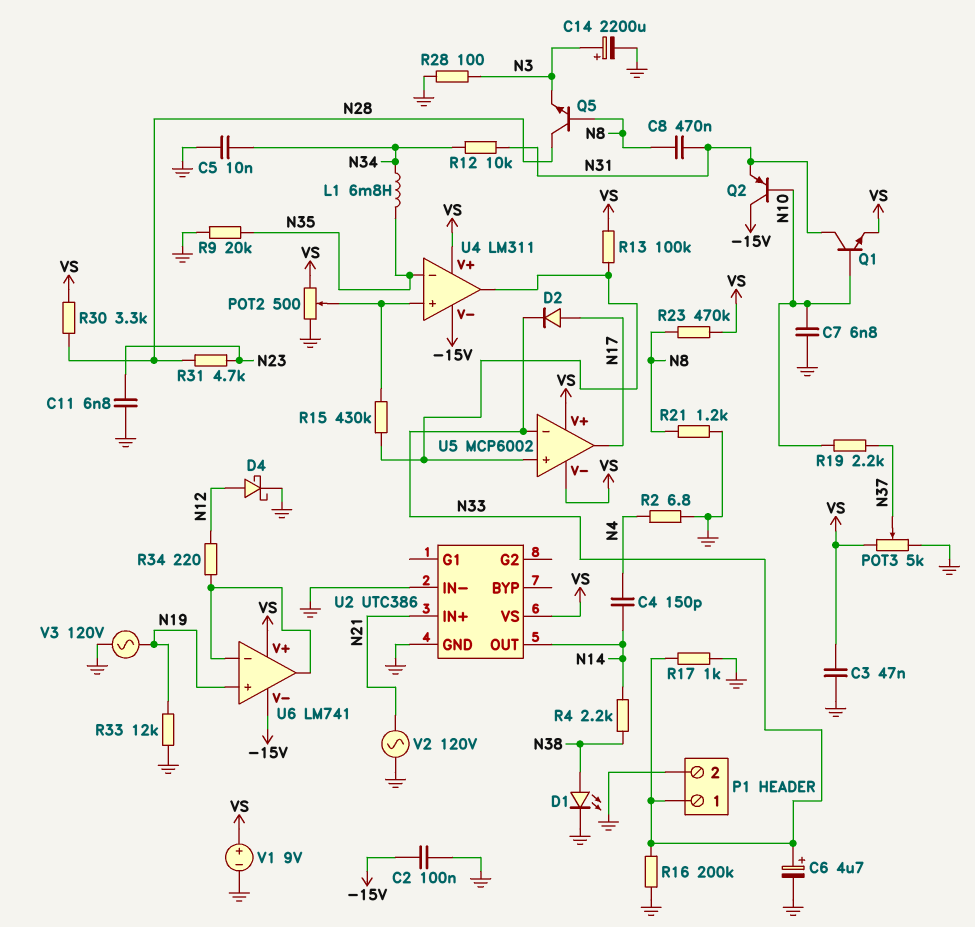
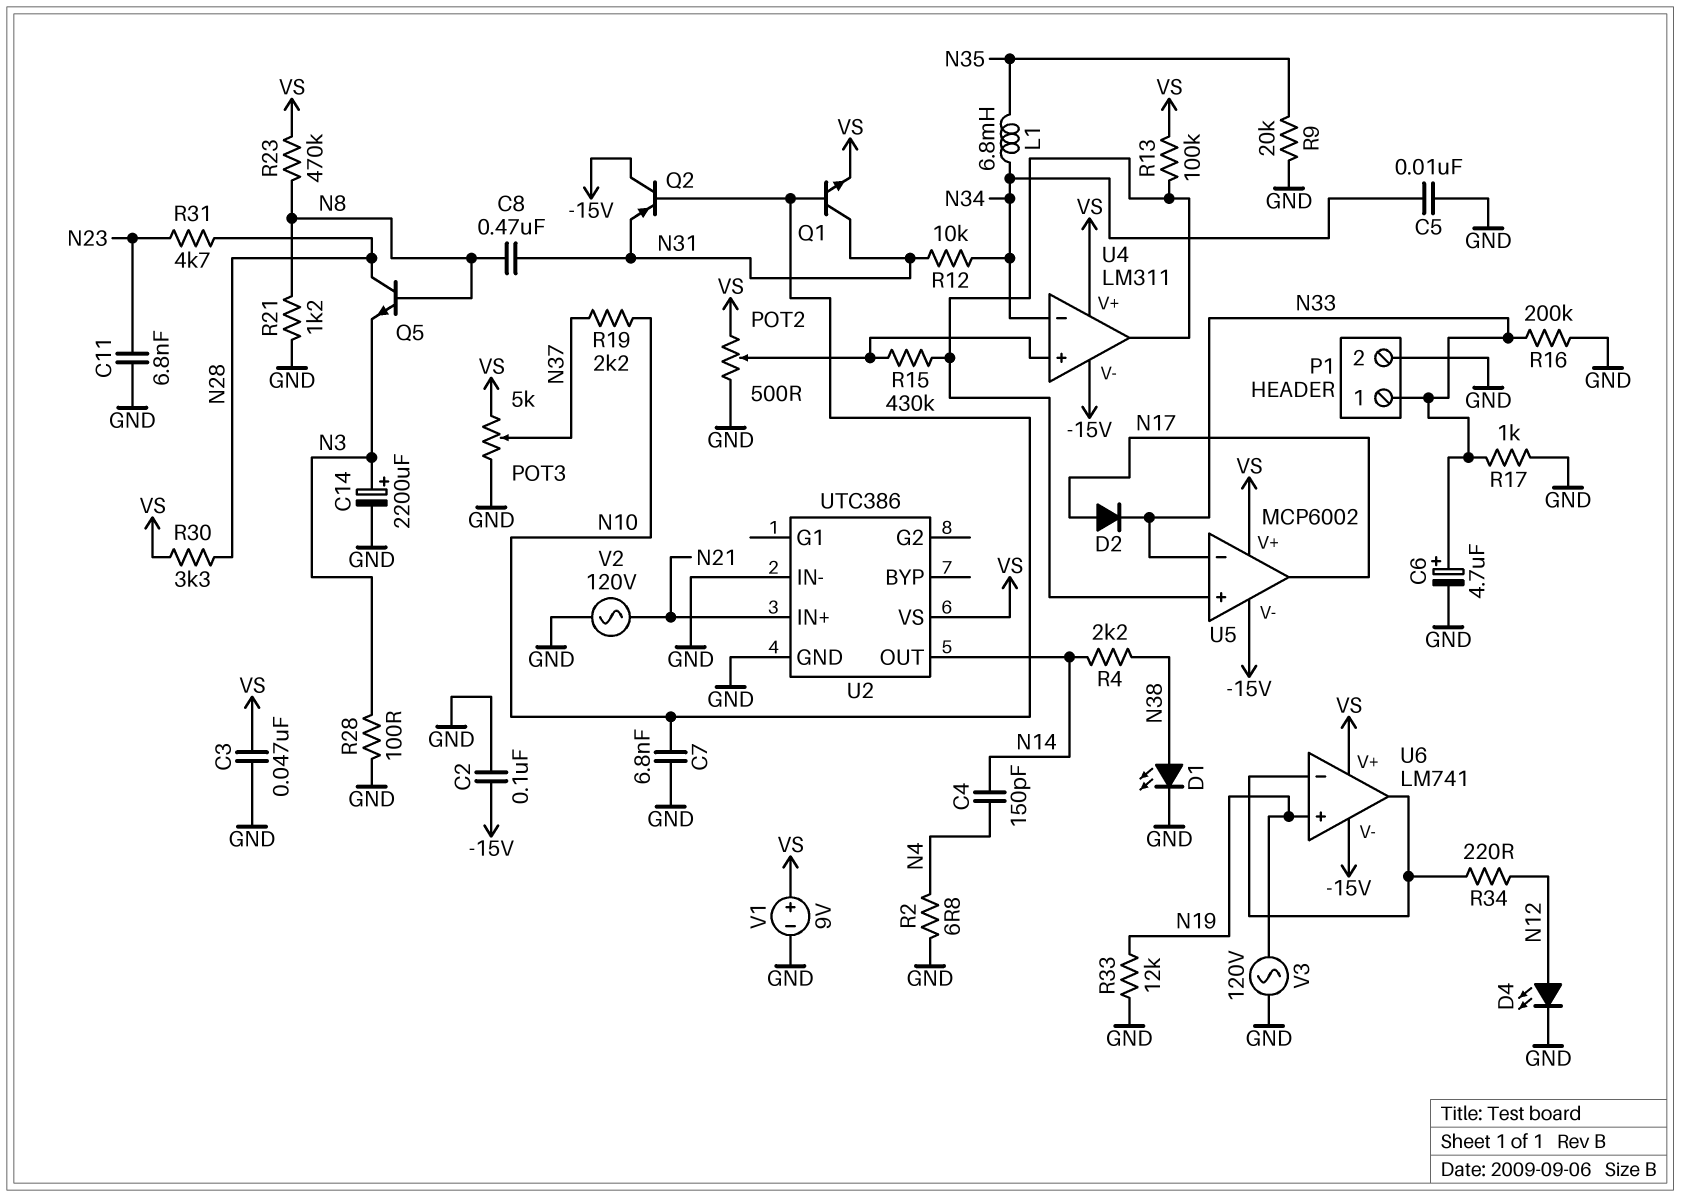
D4: schottky (A N12, K GND) -> LED (A N12, K GND)
U4 pin in-: N35 -> N34
U5 pin V-: VS -> -15V

